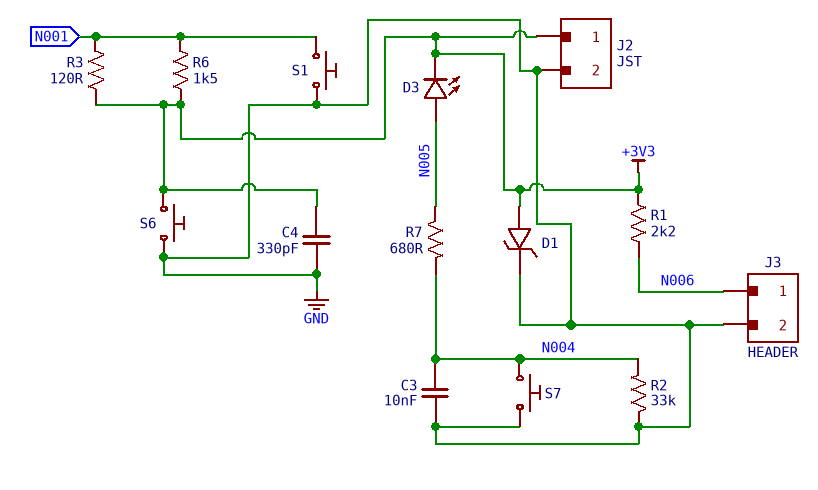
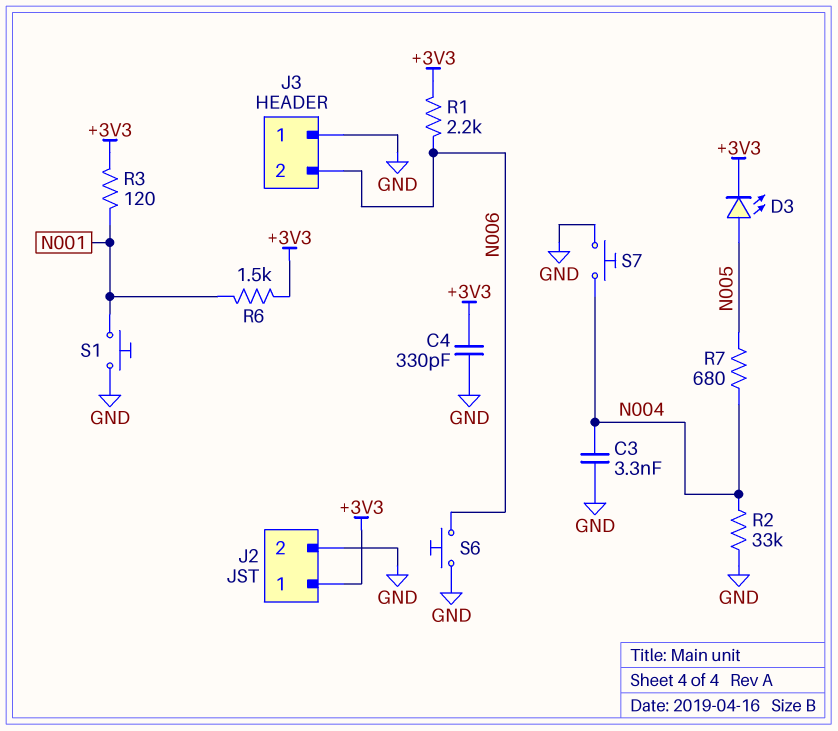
C3: 10nF (GND, N004) -> 3.3nF (GND, N004)
D1: zener (A +3V3, K GND) -> none
J3 pin 1: N006 -> GND
J3 pin 2: GND -> N006
S6: button (+3V3, GND) -> button (GND, N006)

